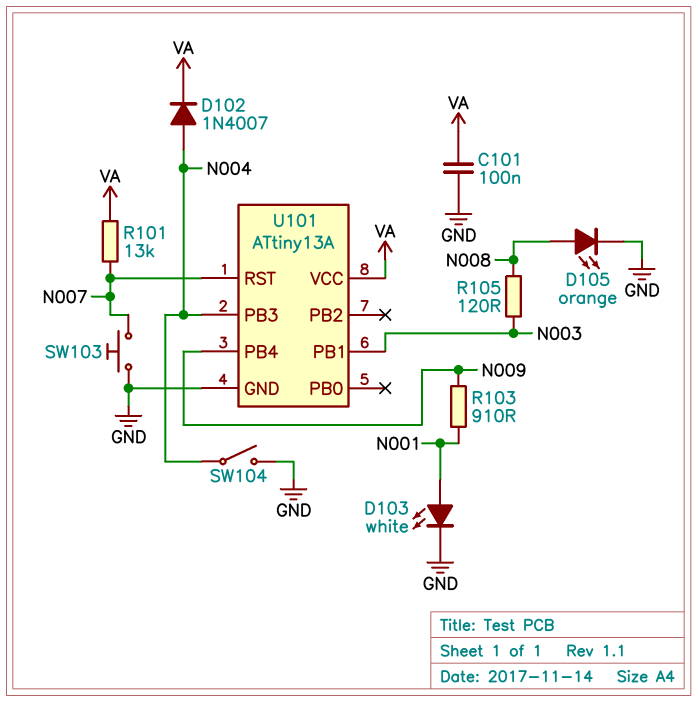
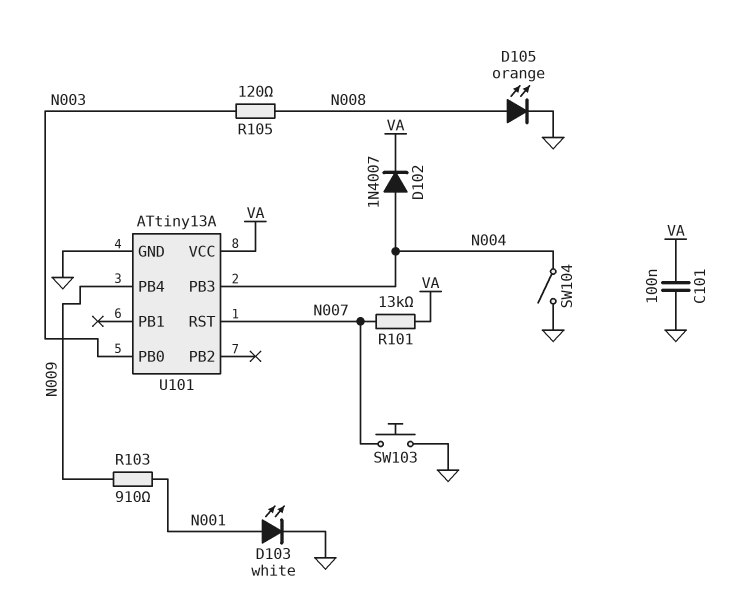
U101 pin PB0: none -> N003
U101 pin PB1: N003 -> none

